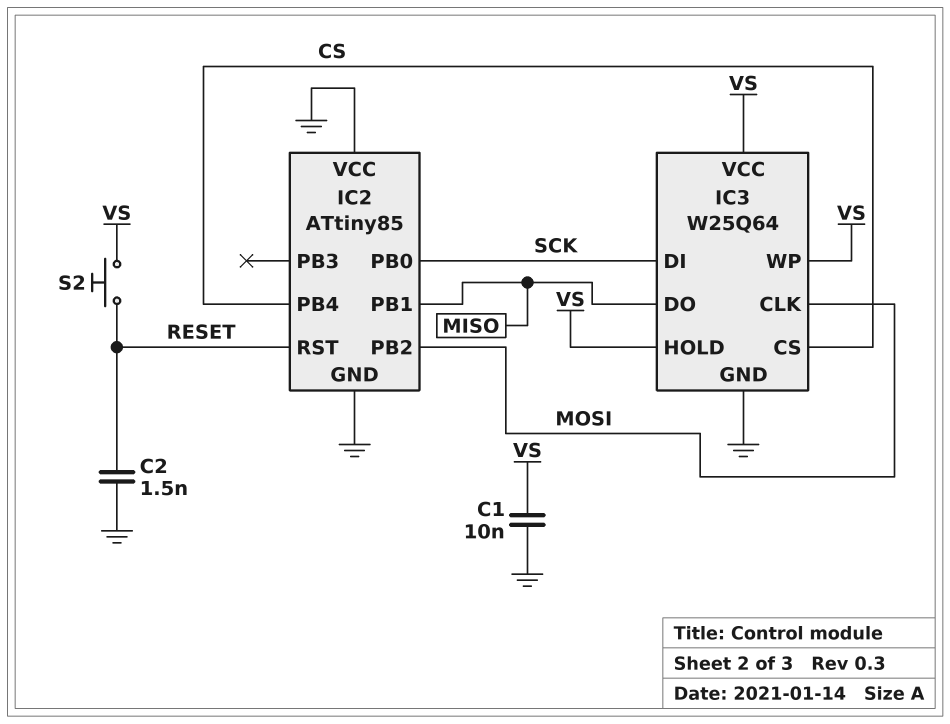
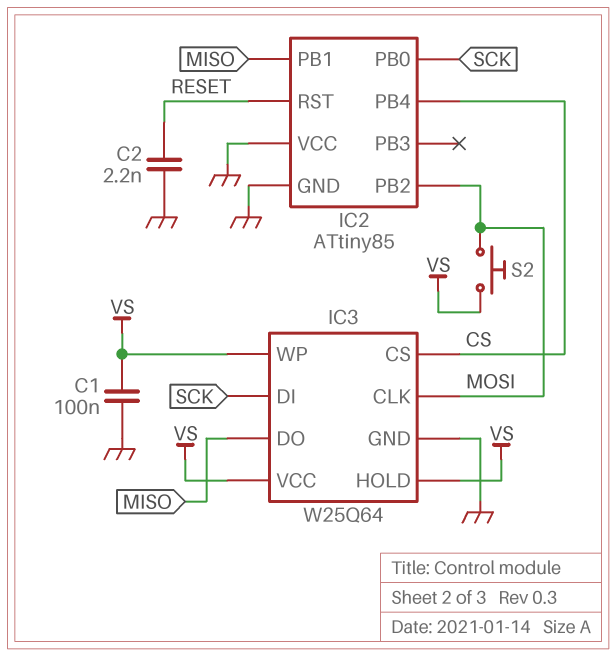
C1: 10nF (GND, VS) -> 100nF (GND, VS)
C2: 1.5nF (GND, RESET) -> 2.2nF (GND, RESET)
S2: button (RESET, VS) -> button (MOSI, VS)

